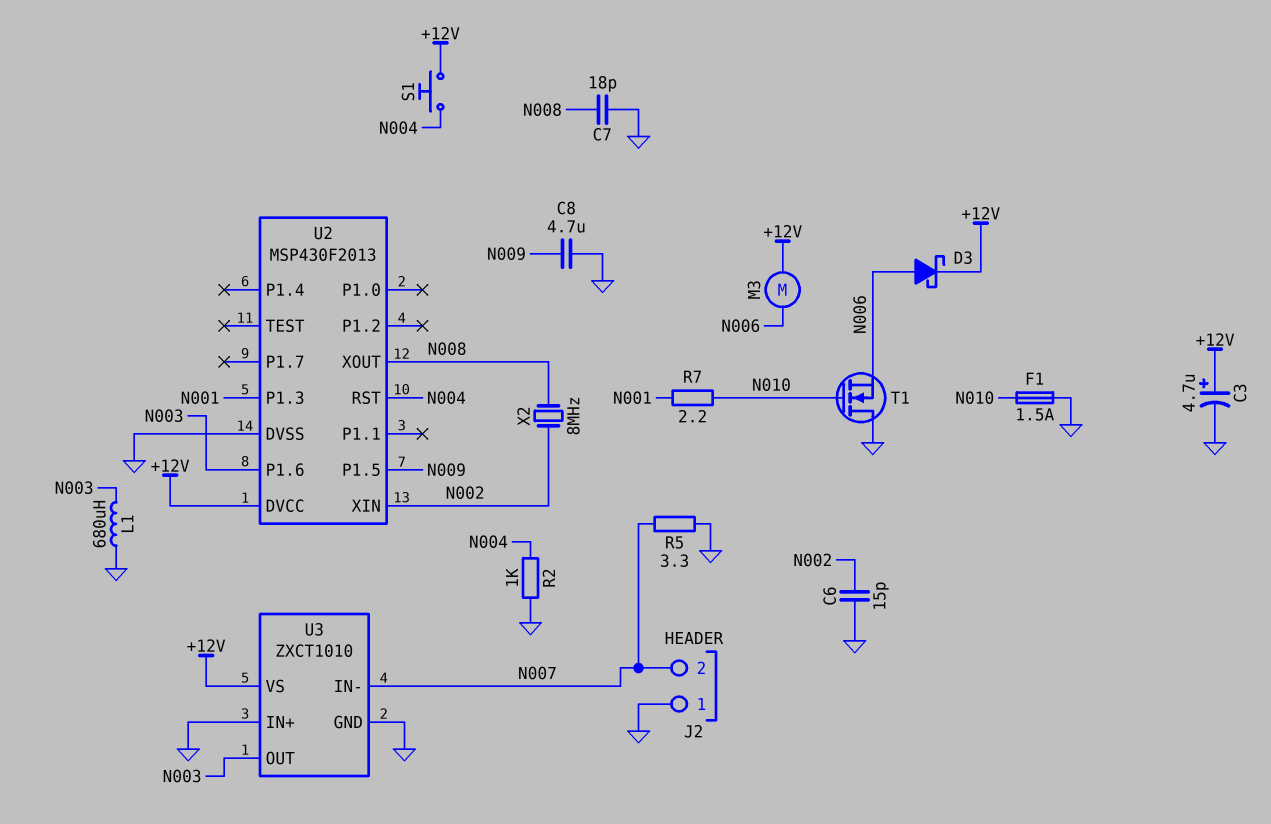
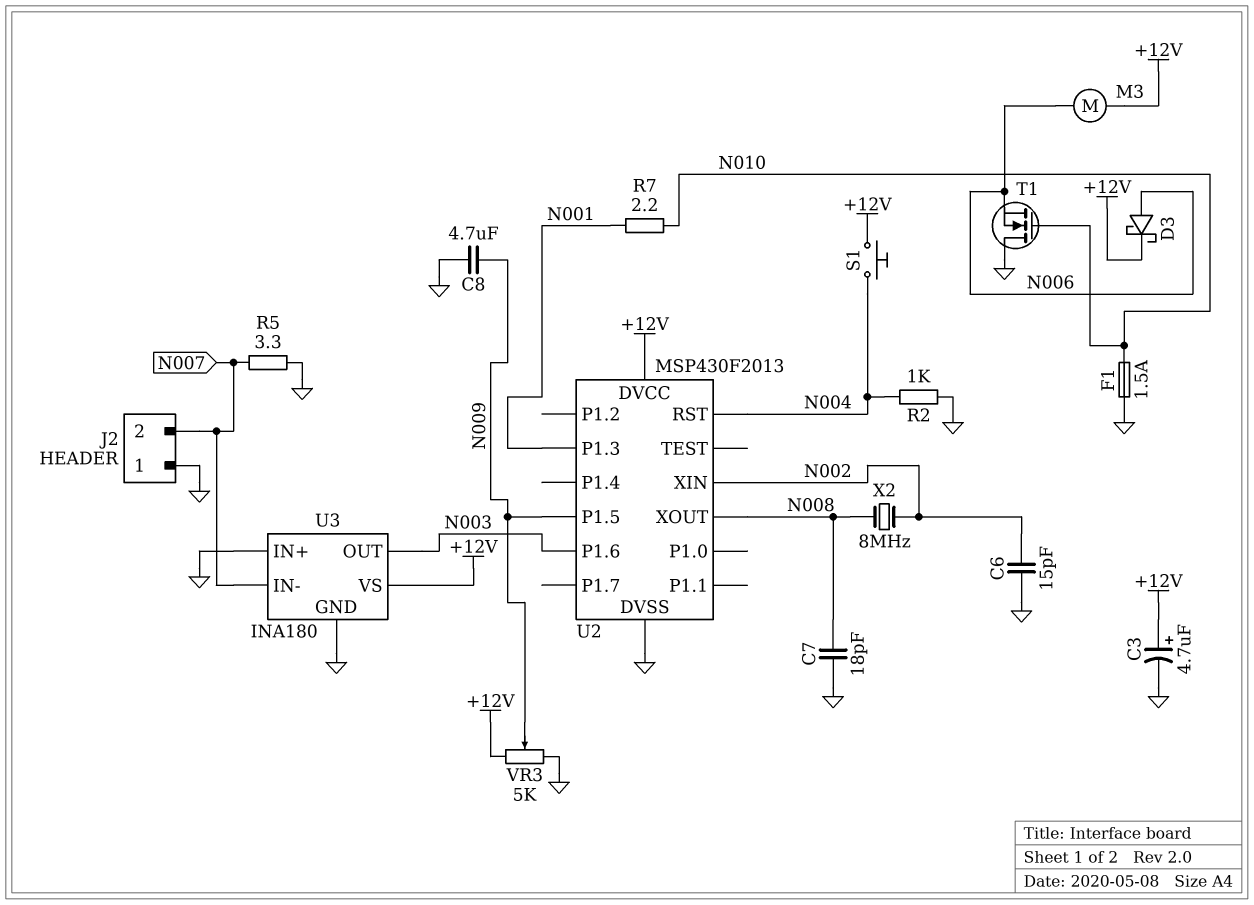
L1: 680uH (GND, N003) -> none
U3: ZXCT1010 -> INA180
VR3: none -> 5k (+12V, GND, wiper N009)

